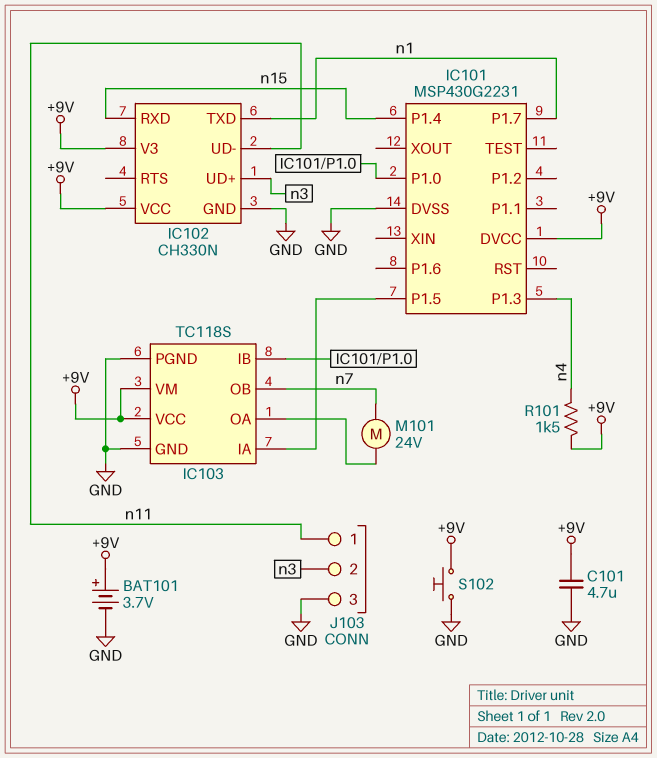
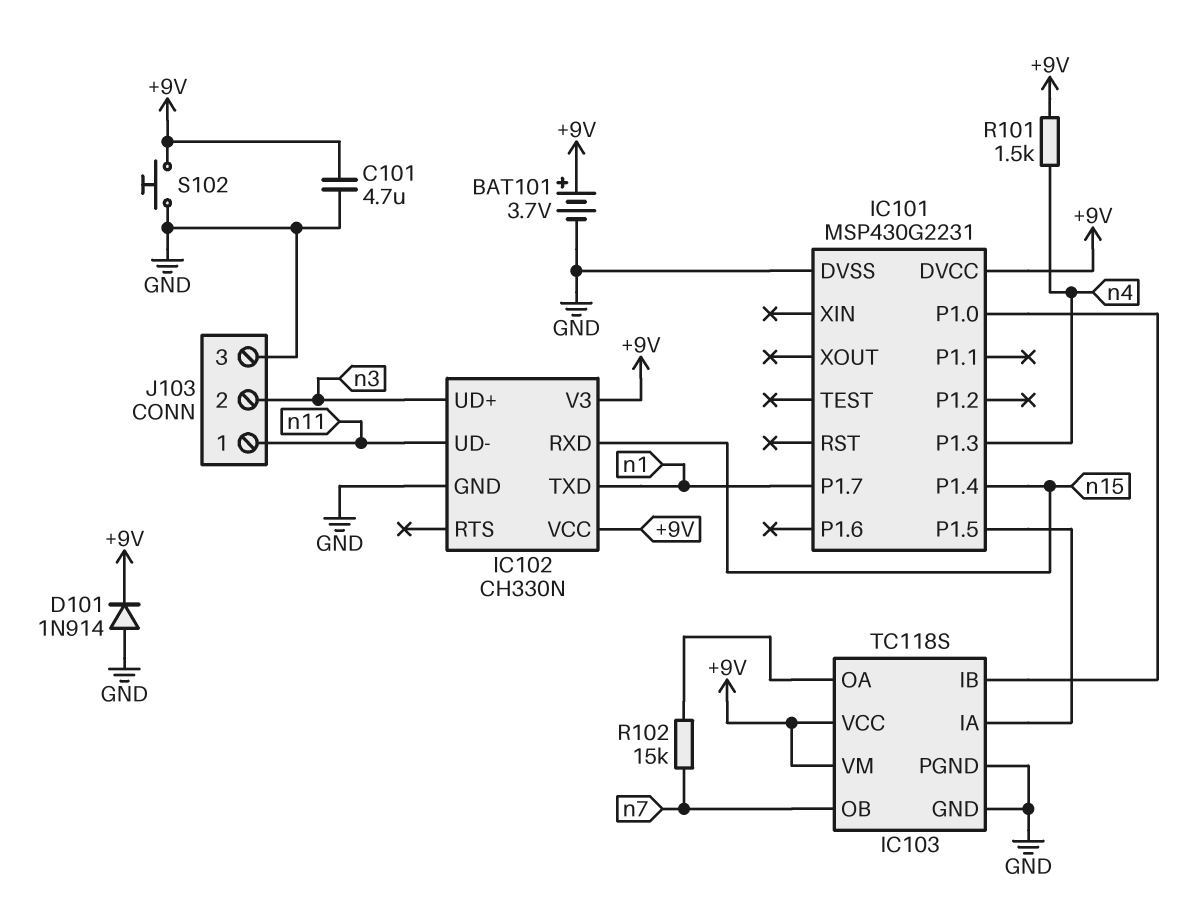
D101: none -> diode 1N914 (A GND, K +9V)
M101: motor 24V (IC103/OA, n7) -> none
R102: none -> 15k (IC103/OA, n7)

